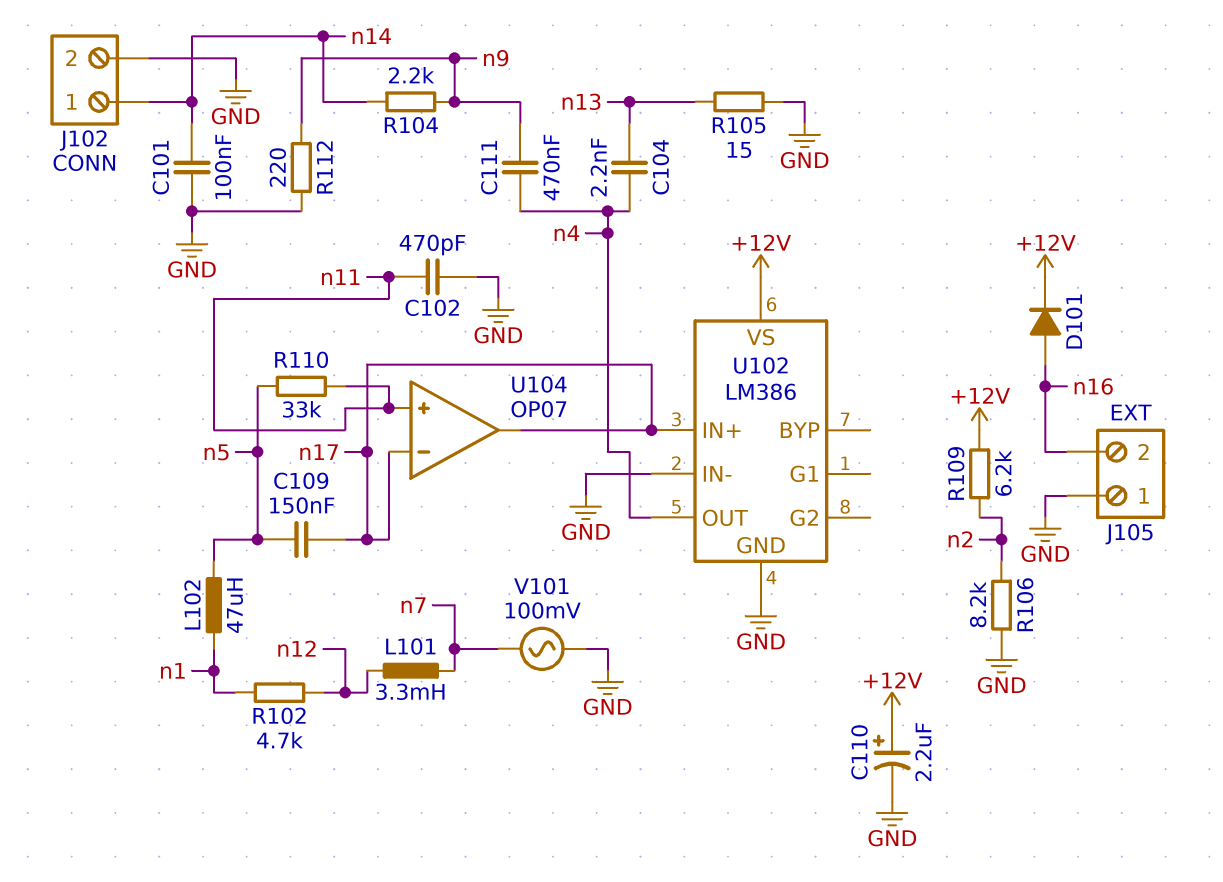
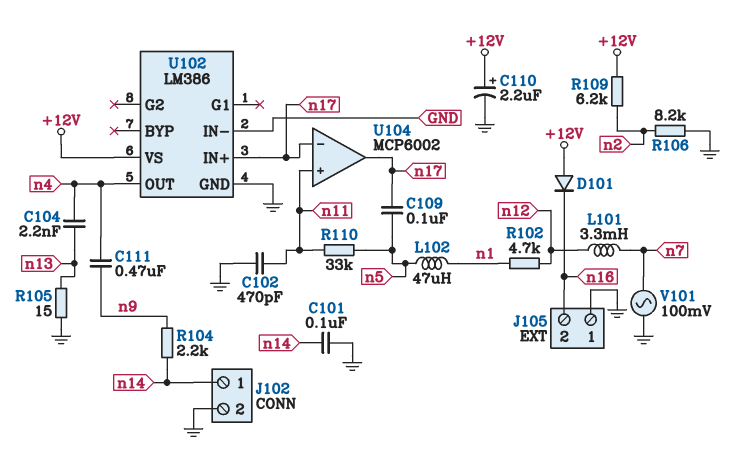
C109: 150nF (n5, n17) -> 100nF (n5, n17)
D101: diode (A n16, K +12V) -> diode (A +12V, K n16)
R112: 220 (GND, n9) -> none
U104: OP07 -> MCP6002

